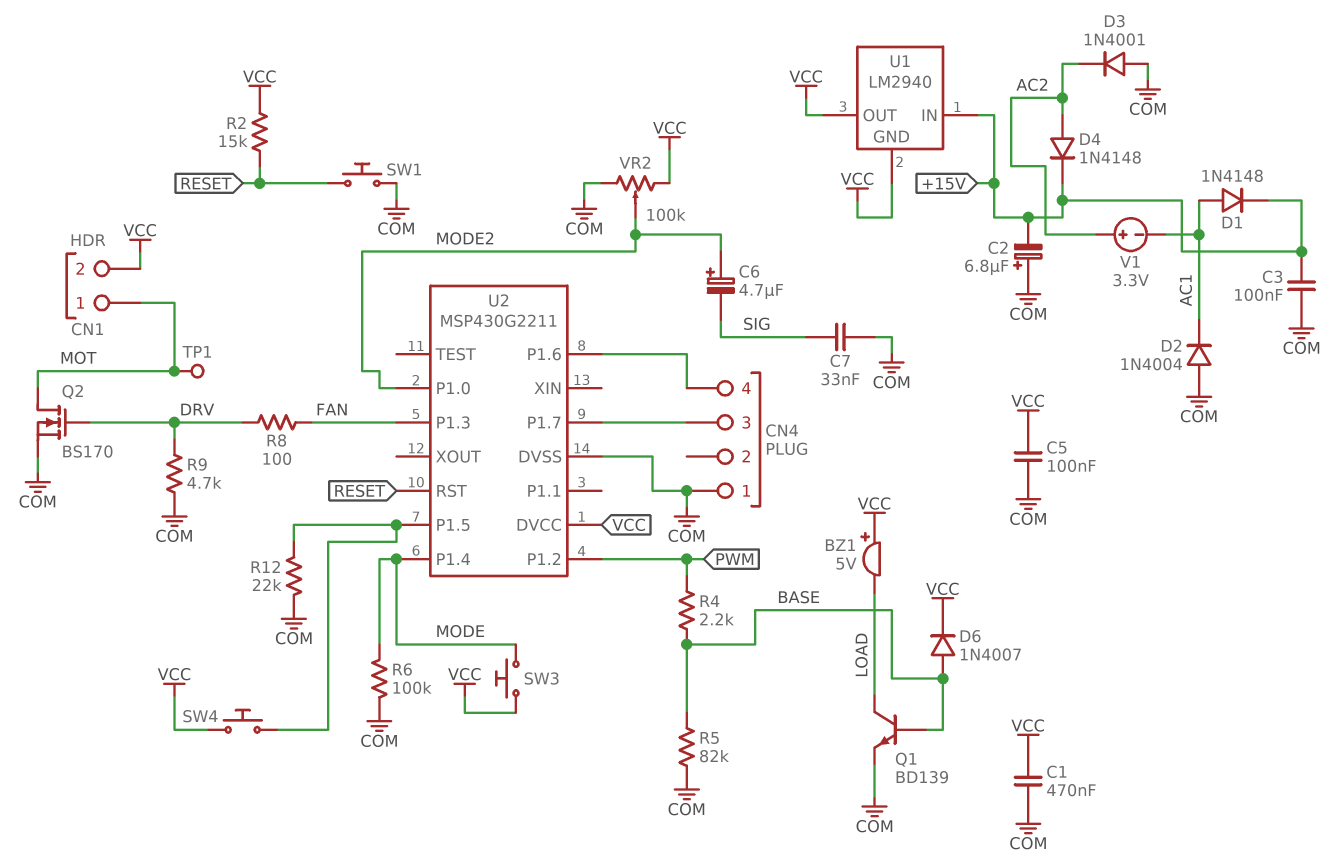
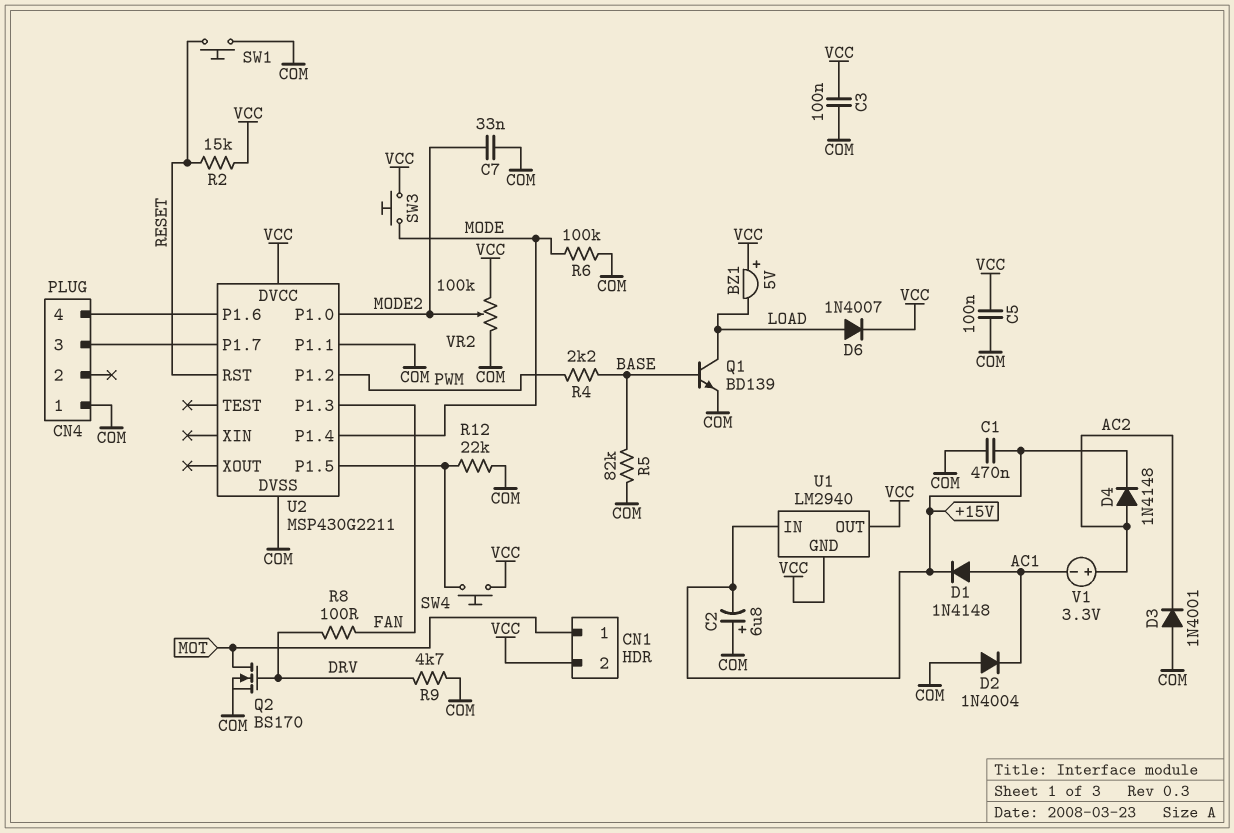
C1: 470nF (COM, VCC) -> 470nF (+15V, COM)
C3: 100nF (+15V, COM) -> 100nF (COM, VCC)
C6: 4.7uF (plus MODE2, minus SIG) -> none
C7: 33nF (COM, SIG) -> 33nF (COM, MODE2)
D6: diode 1N4007 (A BASE, K VCC) -> diode 1N4007 (A LOAD, K VCC)
TP1: test point (MOT) -> none
U2 pin P1.1: none -> COM

